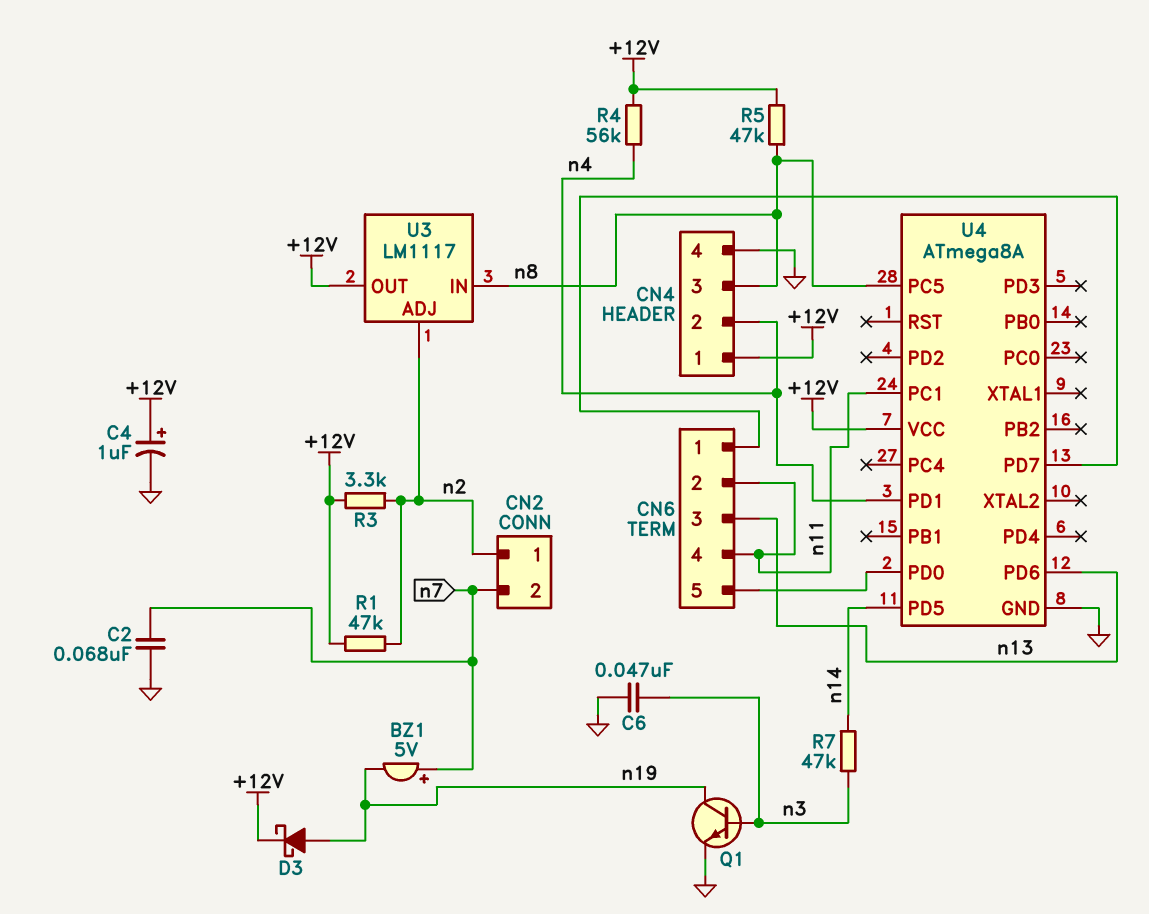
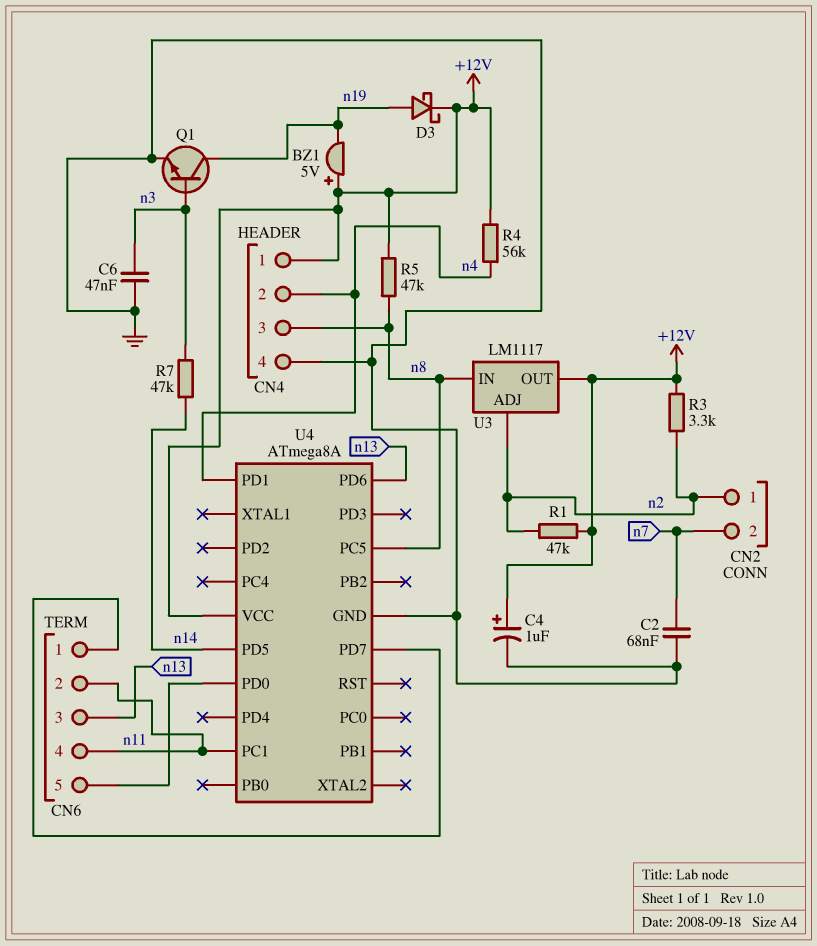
BZ1: buzzer 5V (plus n7, minus n19) -> buzzer 5V (plus +12V, minus n19)

